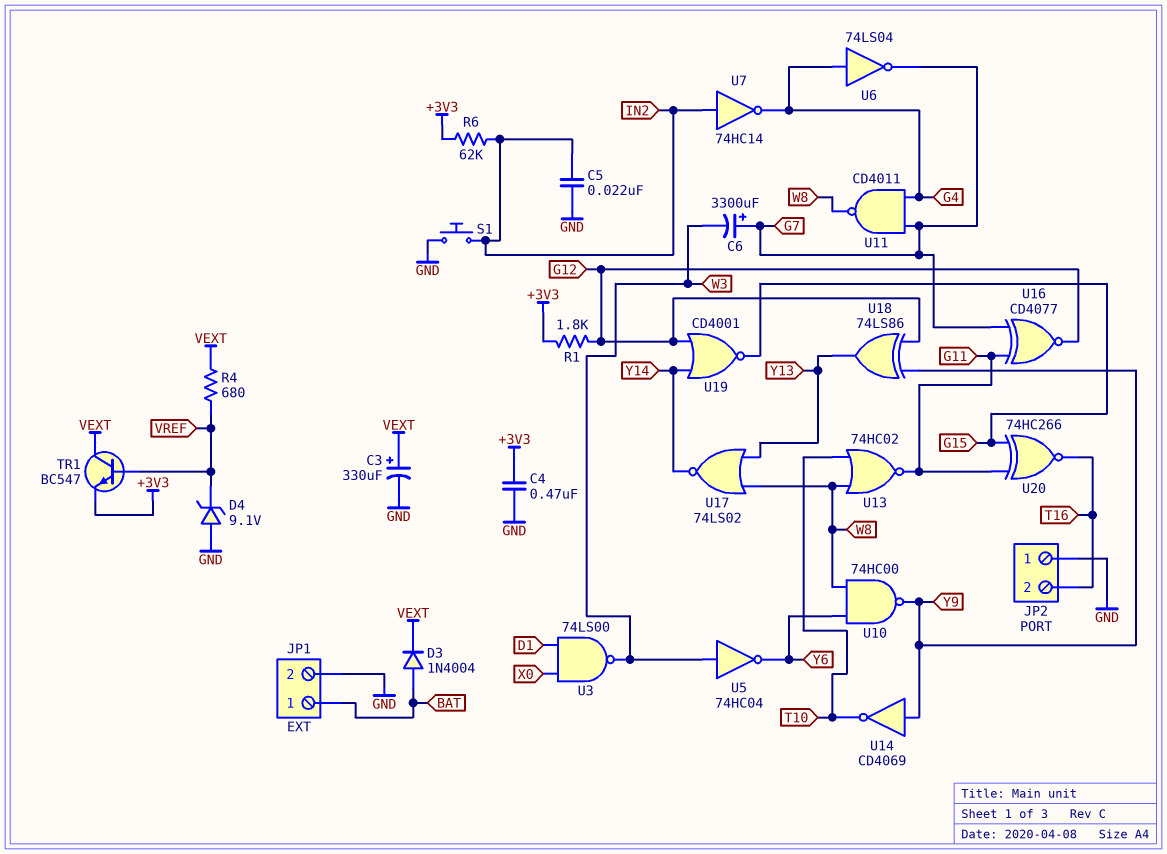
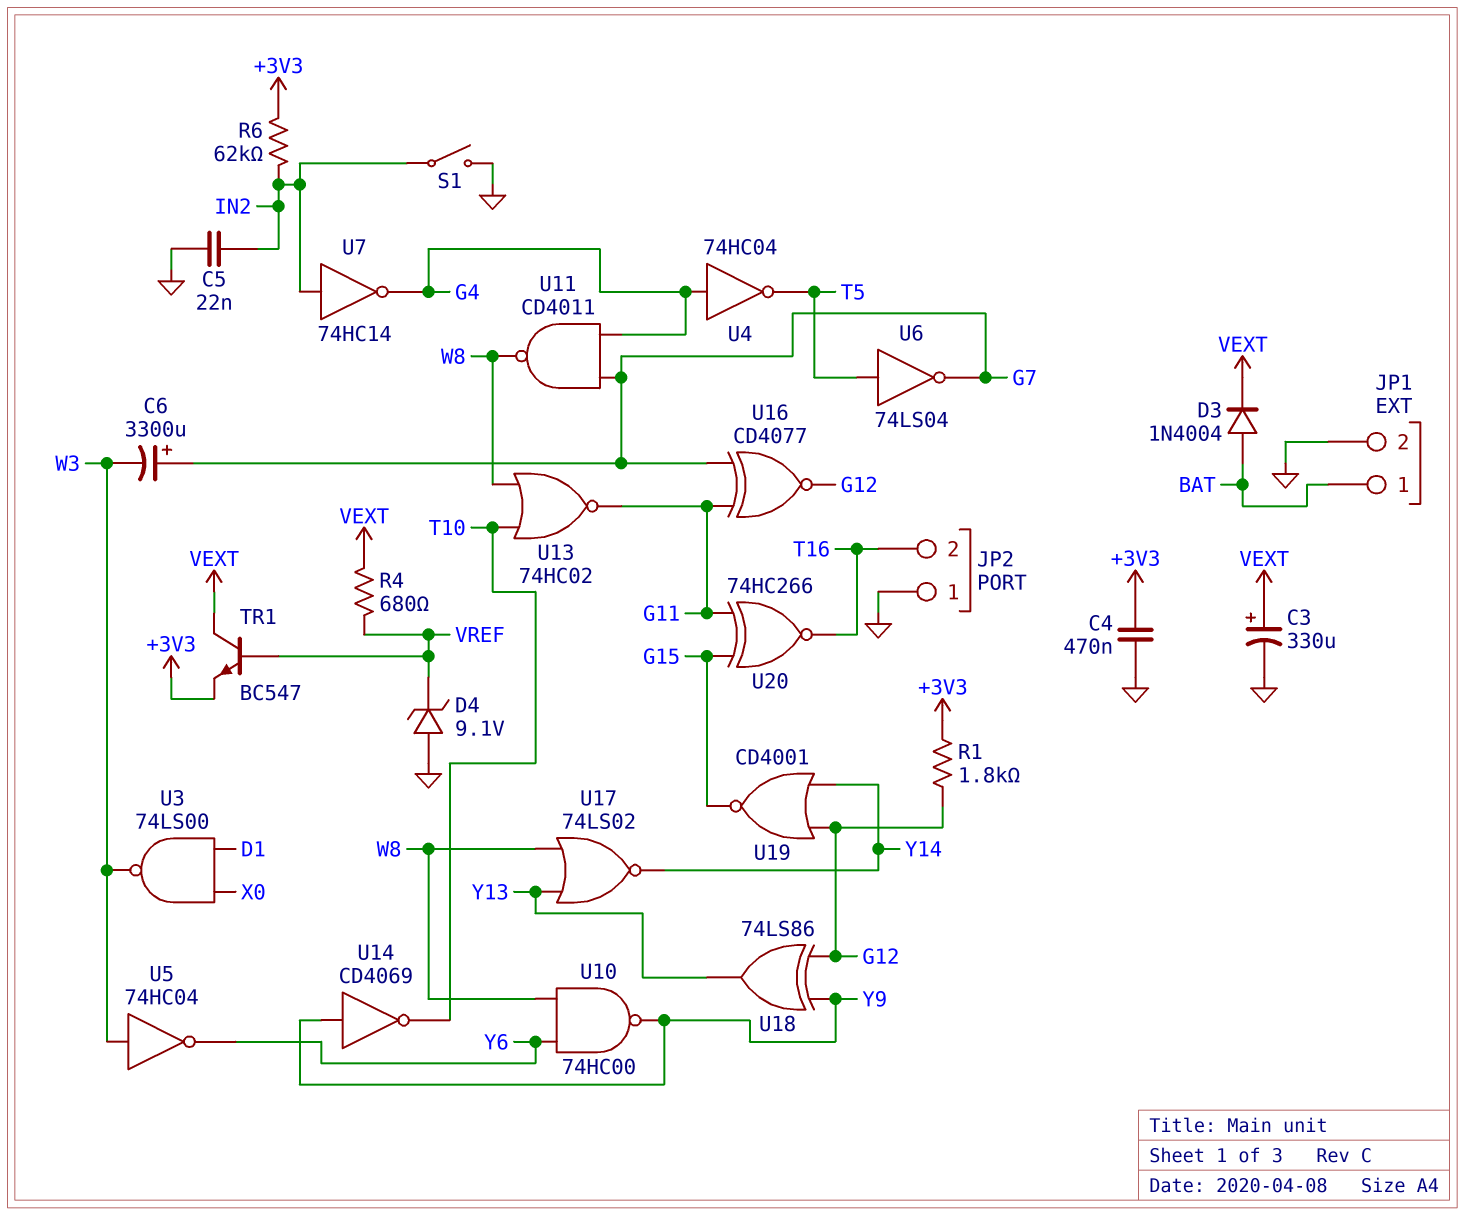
S1: button (GND, IN2) -> switch (GND, IN2)
U4: none -> NOT 74HC04 (in G4, out T5)
U6: NOT 74LS04 (in G4, out G7) -> NOT 74LS04 (in T5, out G7)

